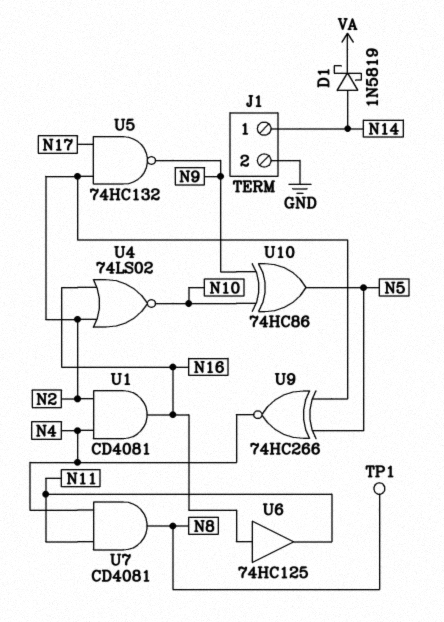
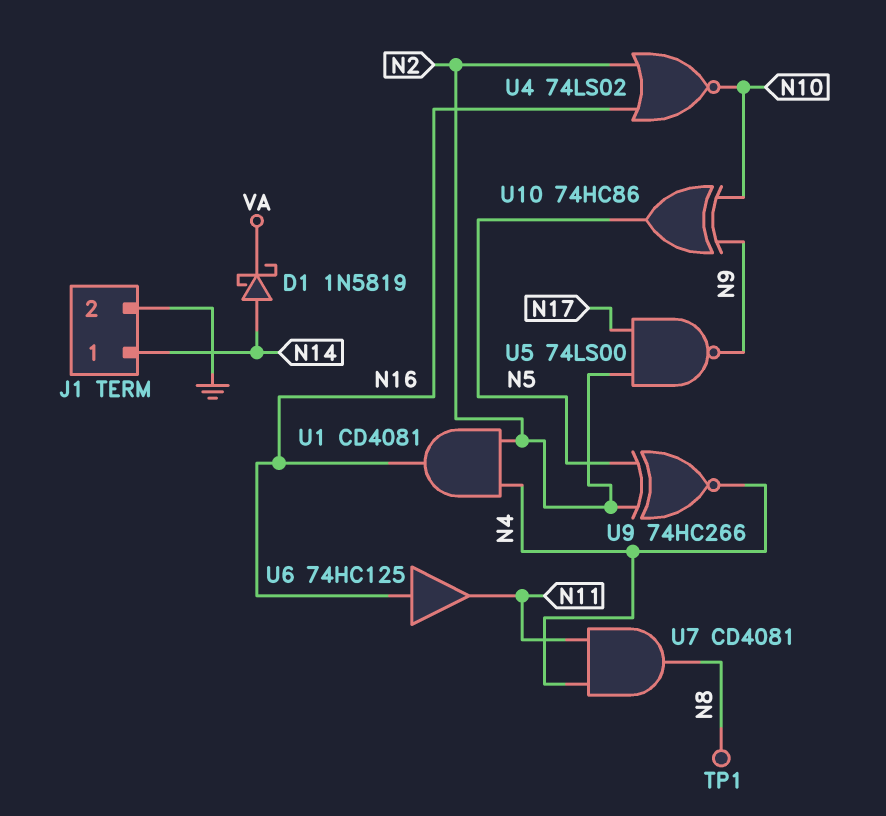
U5: NAND 74HC132 (in N2, in N17, out N9) -> NAND 74LS00 (in N2, in N17, out N9)

